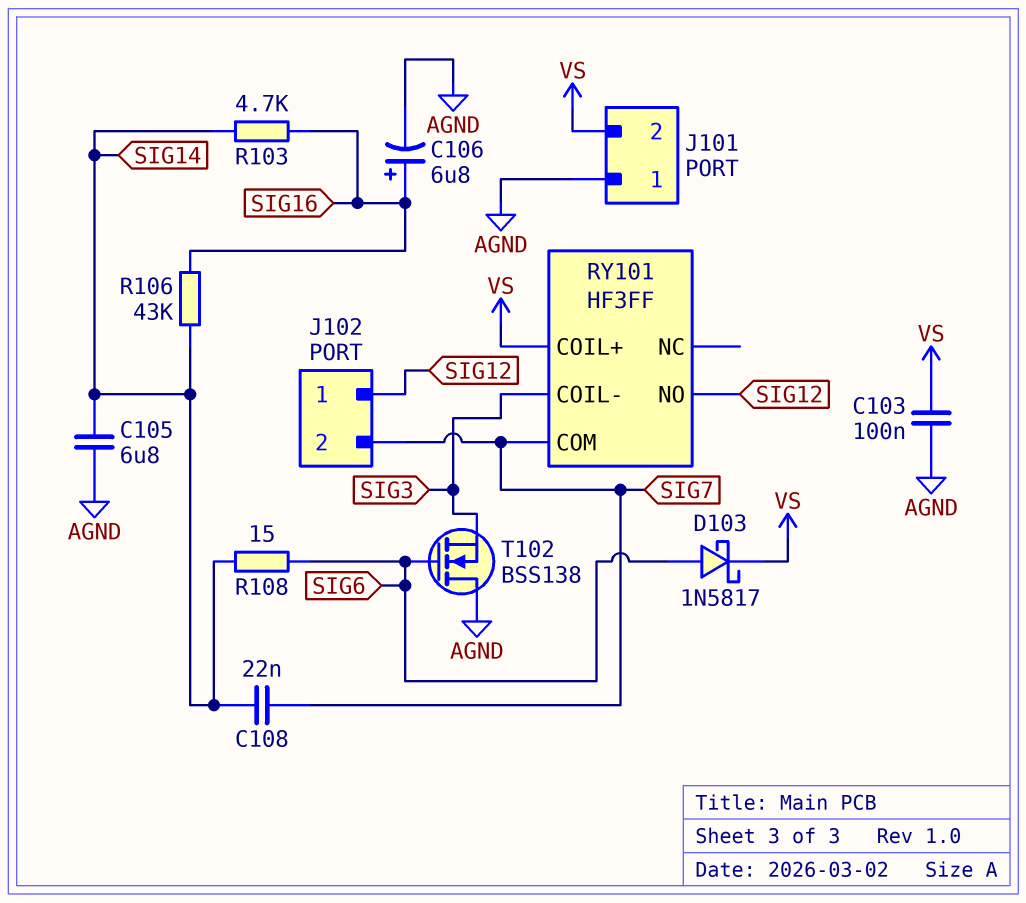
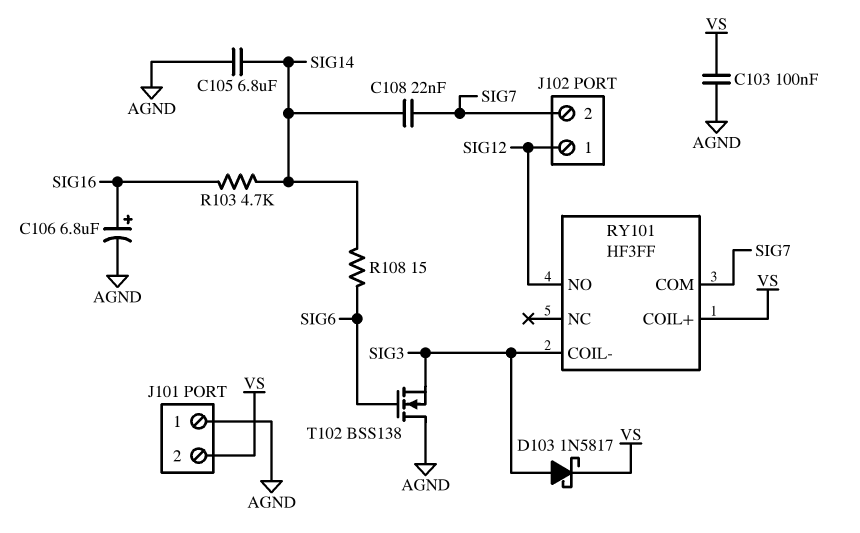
D103: schottky 1N5817 (A SIG6, K VS) -> schottky 1N5817 (A SIG3, K VS)
R106: 43k (SIG14, SIG16) -> none

